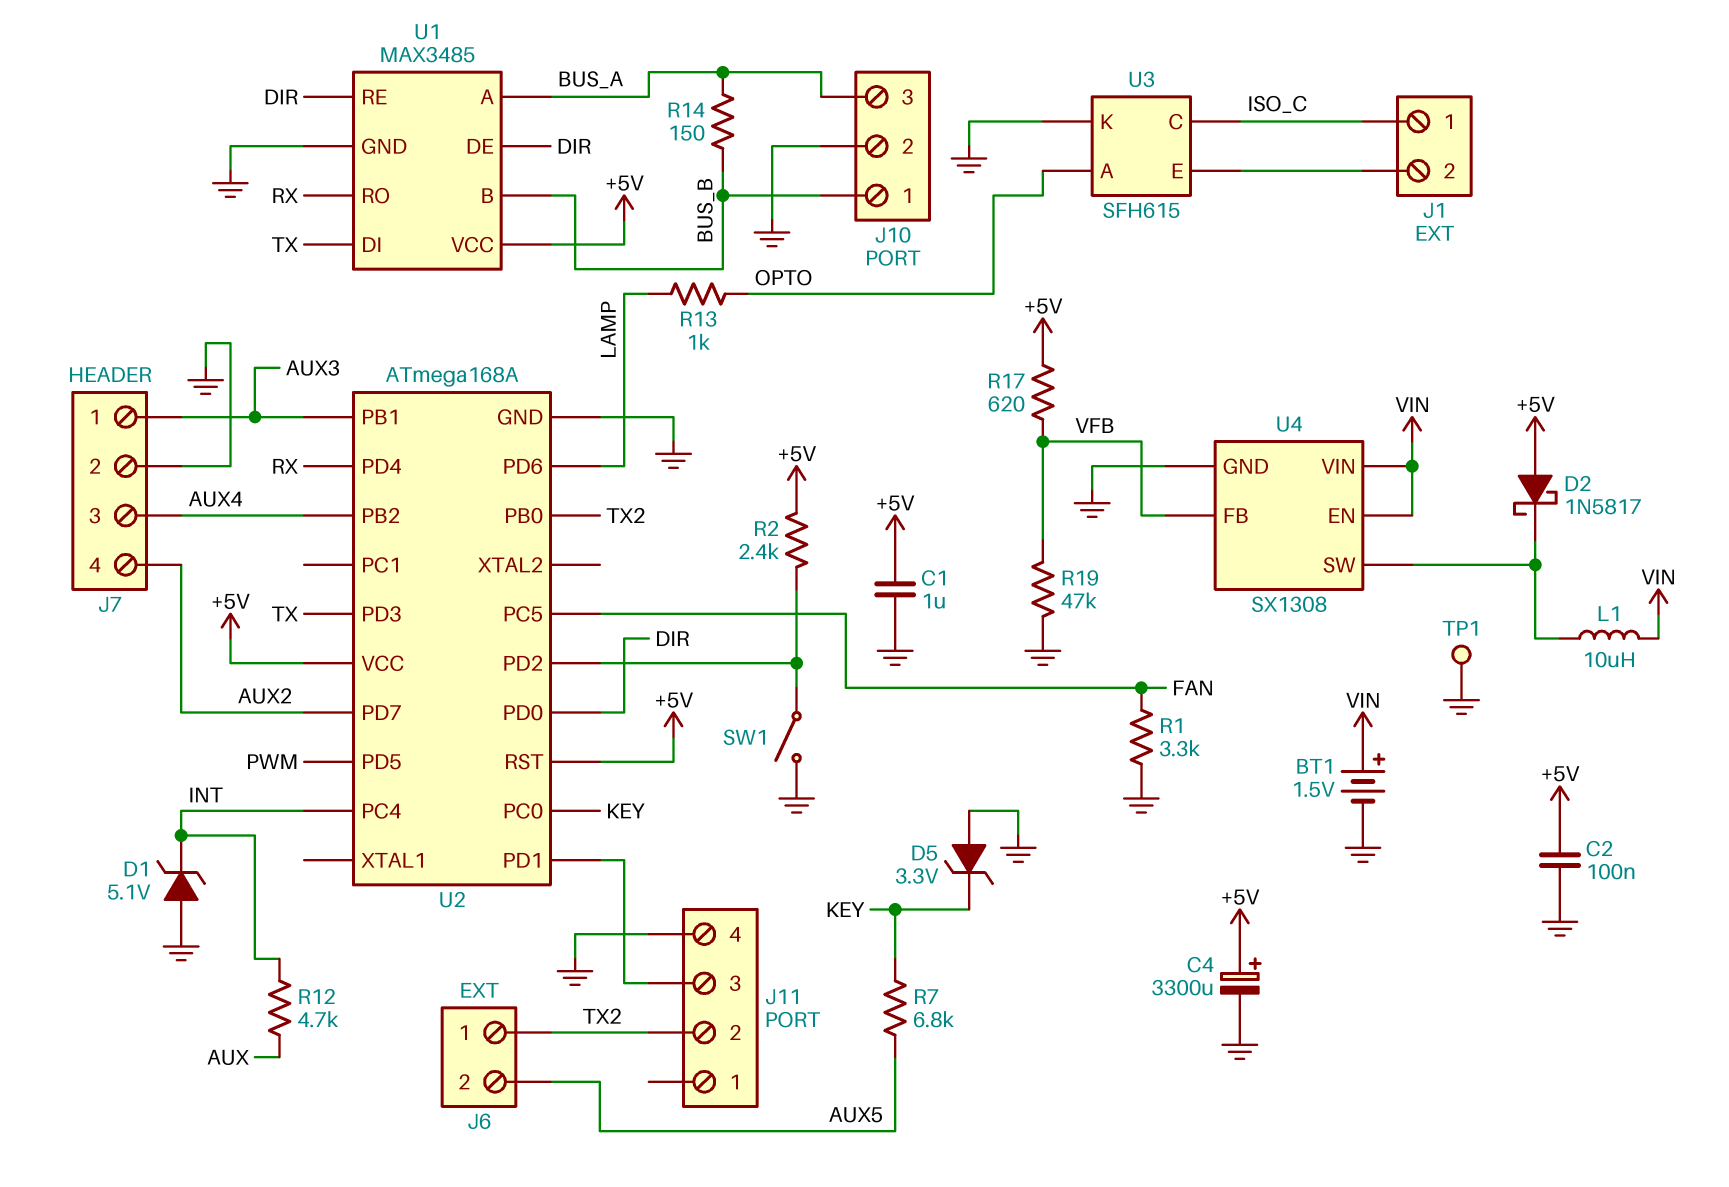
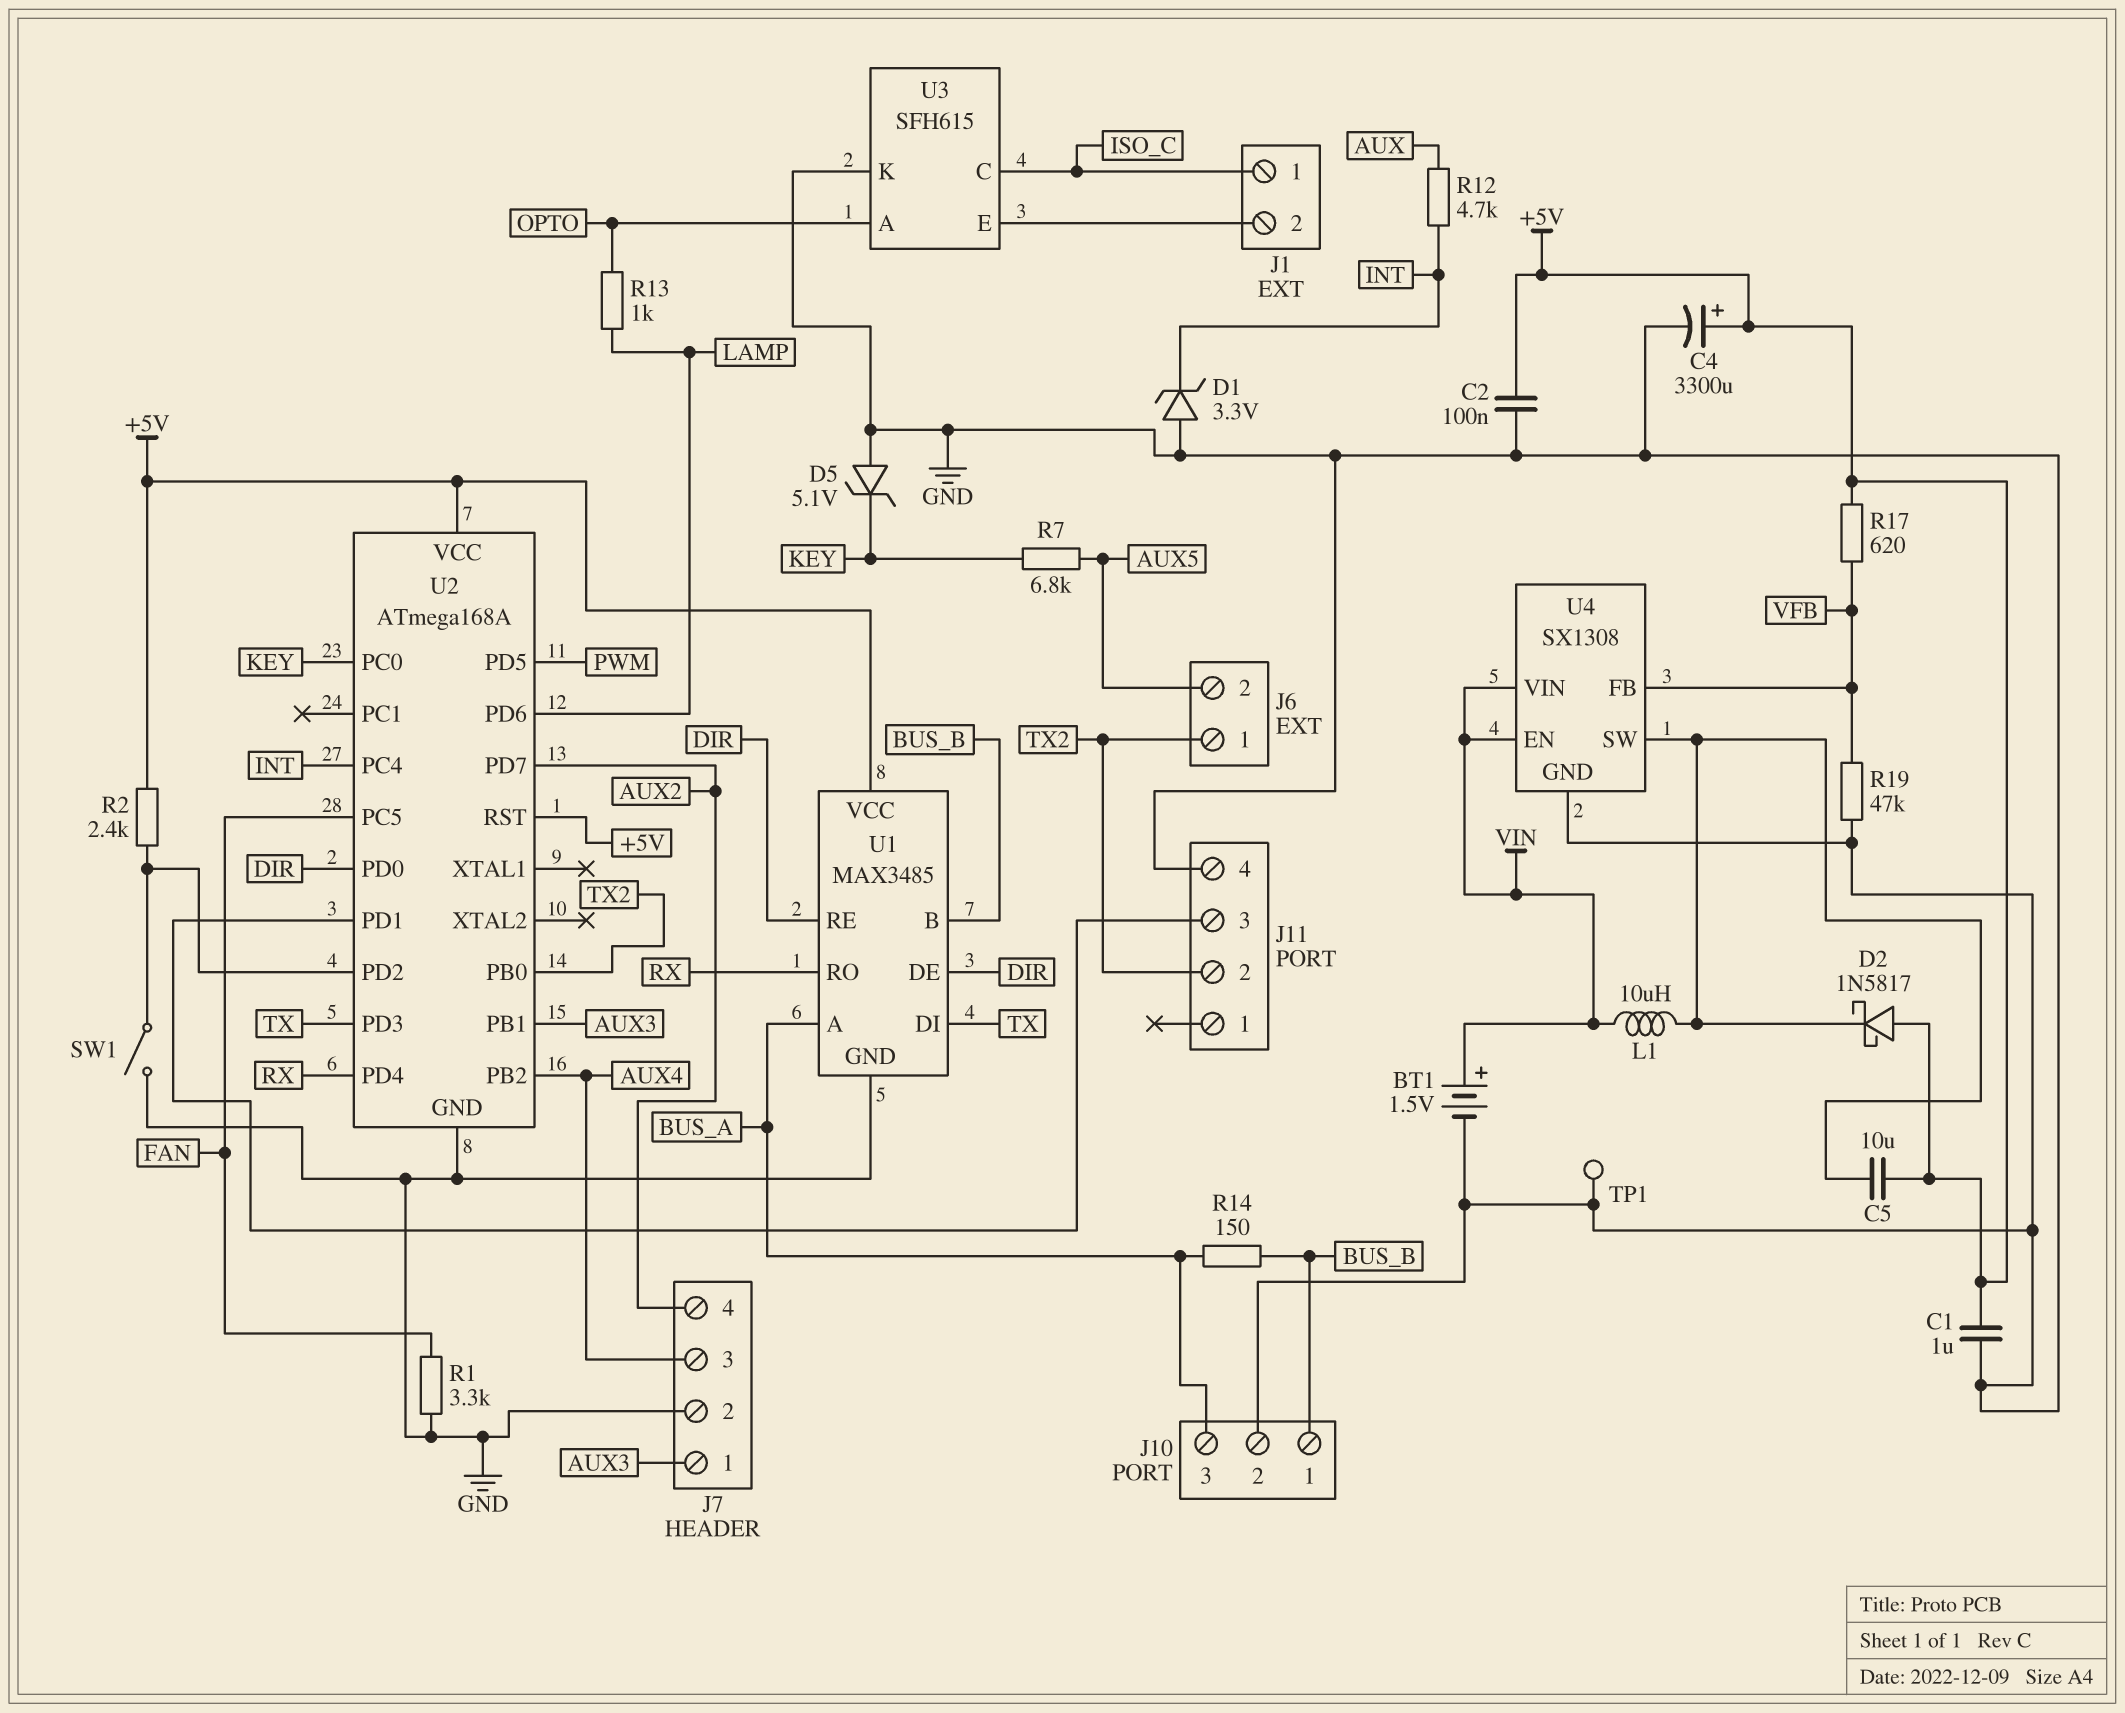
C5: none -> 10uF (+5V, U4/SW)
D1: zener 5.1V (A GND, K INT) -> zener 3.3V (A GND, K INT)
D5: zener 3.3V (A GND, K KEY) -> zener 5.1V (A GND, K KEY)

